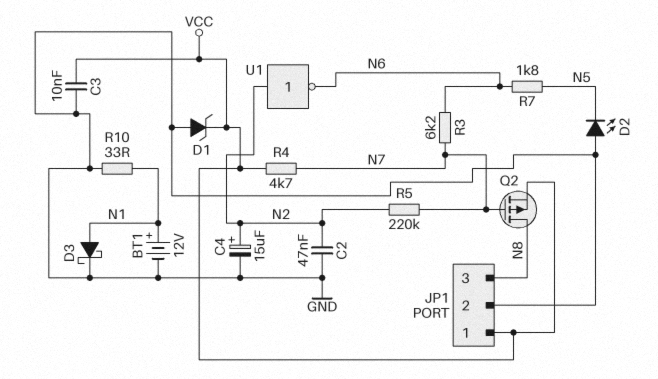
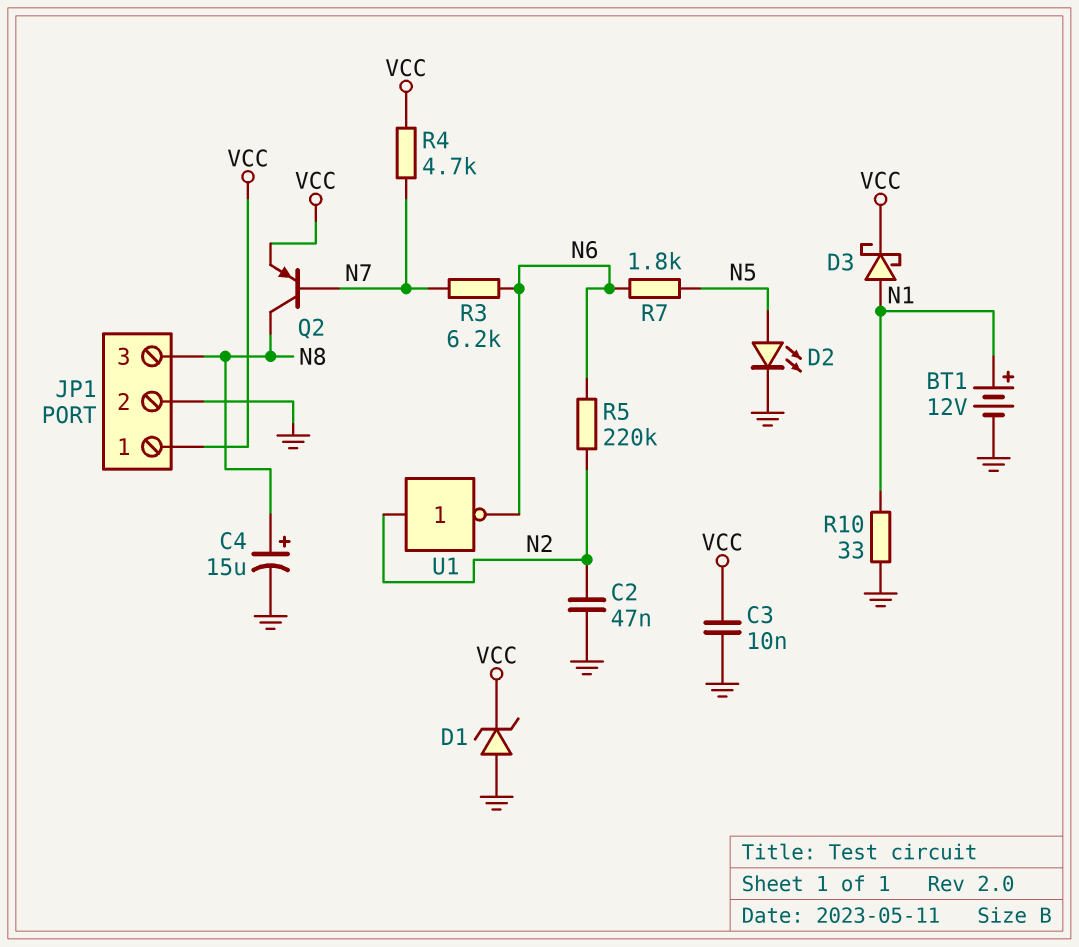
C4: 15uF (plus N2, minus GND) -> 15uF (plus N8, minus GND)
D2: LED (A GND, K N5) -> LED (A N5, K GND)
D3: schottky (A N1, K GND) -> schottky (A N1, K VCC)
Q2: PMOS (G N7, D N8, S VCC) -> PNP (B N7, C N8, E VCC)
R5: 220k (N2, N7) -> 220k (N2, N6)

